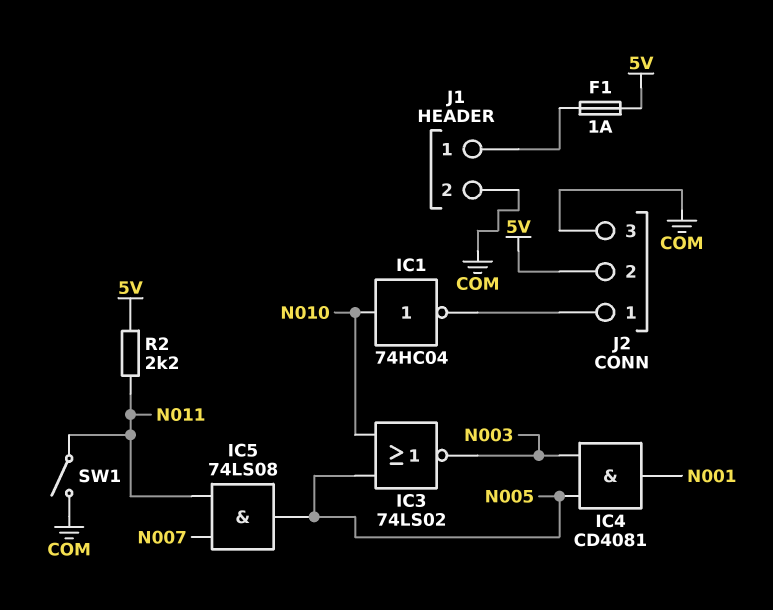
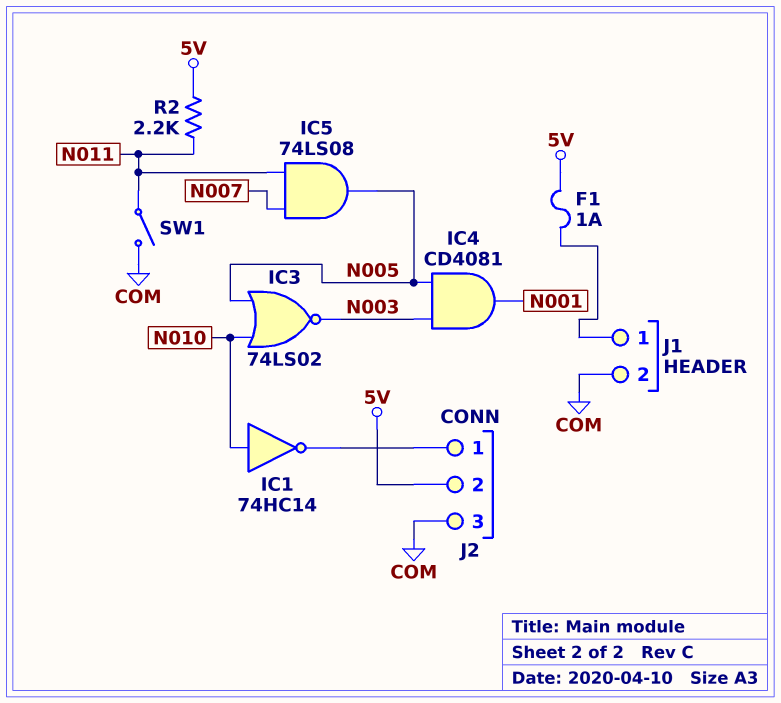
IC1: NOT 74HC04 (in N010, out J2/1) -> NOT 74HC14 (in N010, out J2/1)

